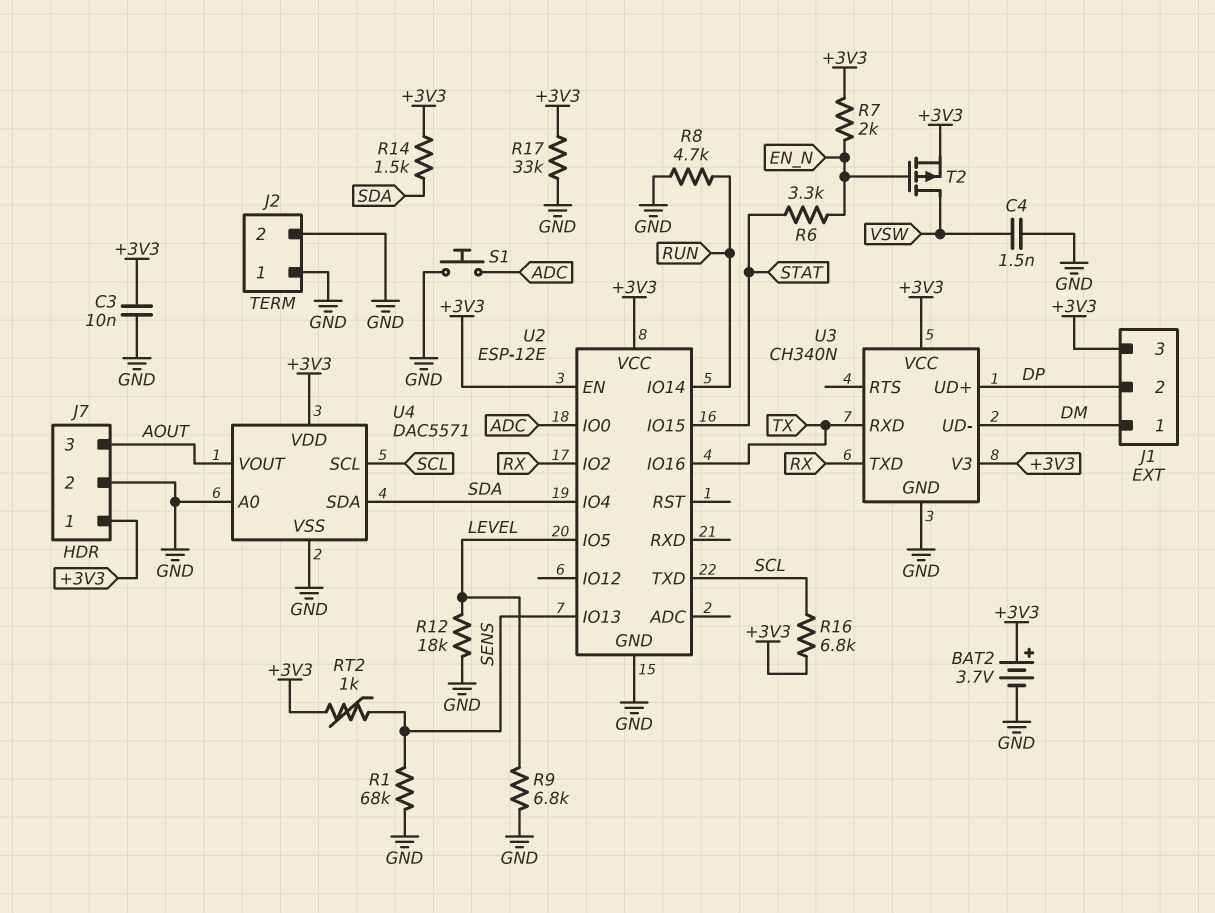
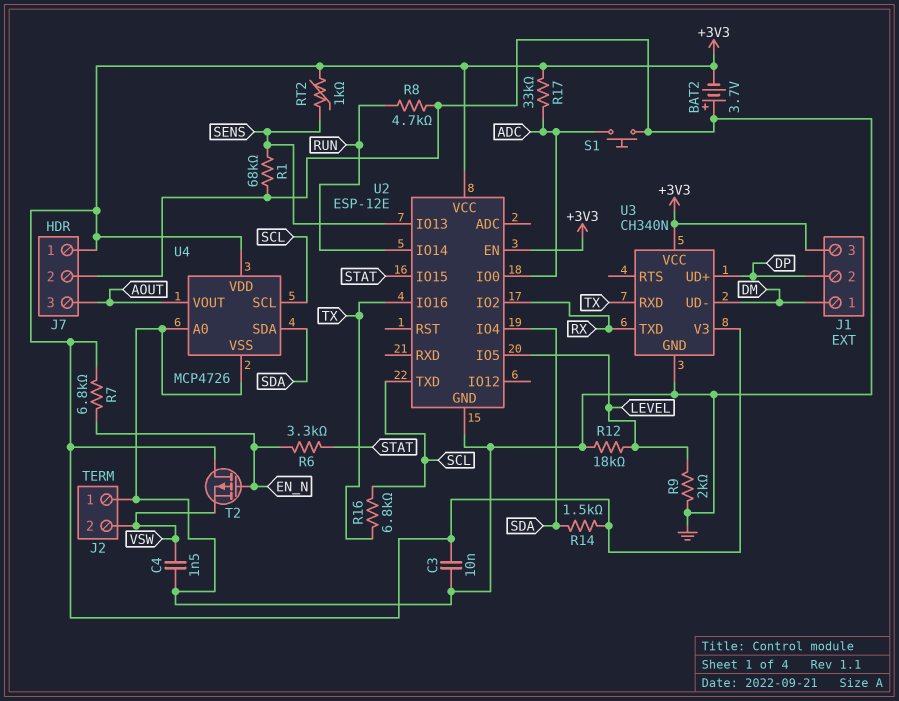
BAT2: 3.7V (plus +3V3, minus GND) -> 3.7V (plus GND, minus +3V3)
J2 pin 2: GND -> VSW
R7: 2k (+3V3, EN_N) -> 6.8k (+3V3, EN_N)
R9: 6.8k (GND, LEVEL) -> 2k (GND, LEVEL)
R16: 6.8k (+3V3, SCL) -> 6.8k (SCL, TX)
R17: 33k (+3V3, GND) -> 33k (+3V3, ADC)
T2: PMOS (G EN_N, D VSW, S +3V3) -> PMOS (G EN_N, D +3V3, S VSW)
U4: DAC5571 -> MCP4726

